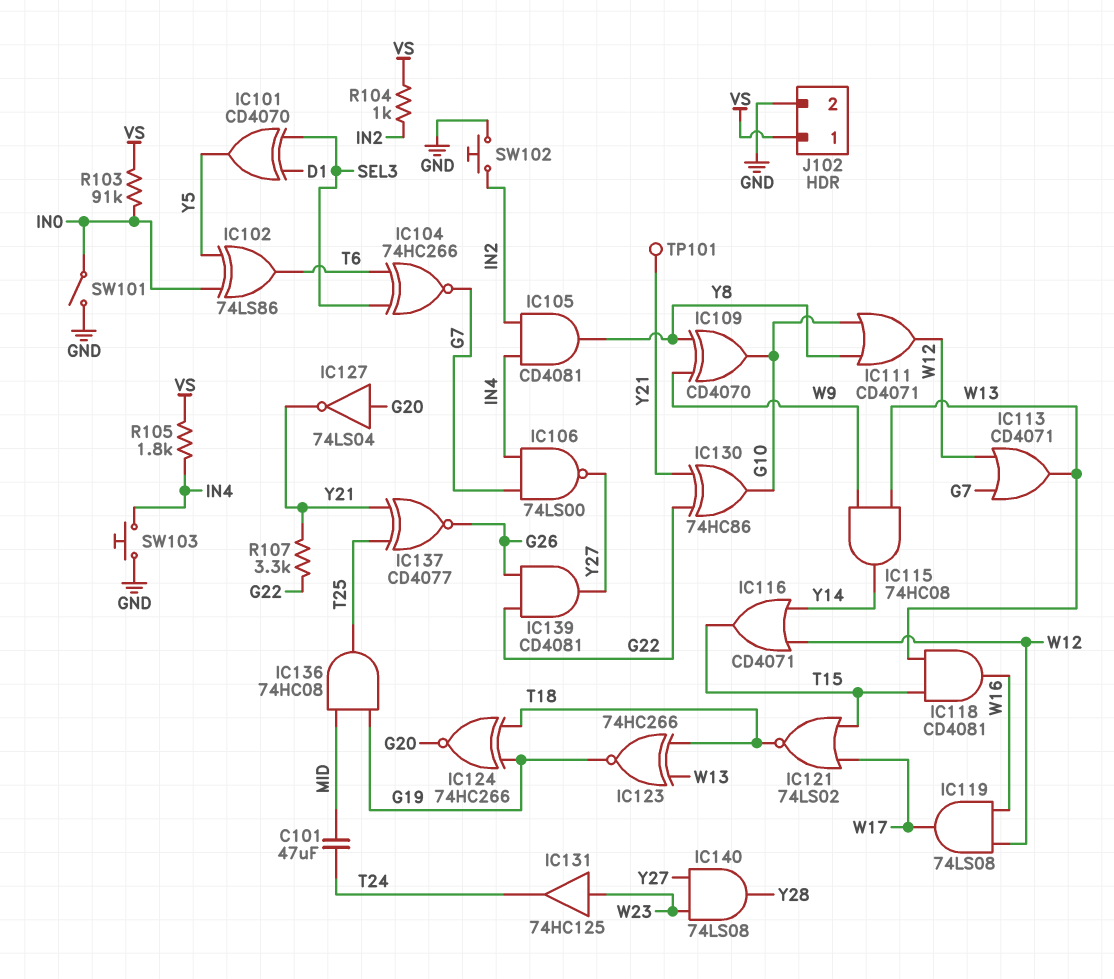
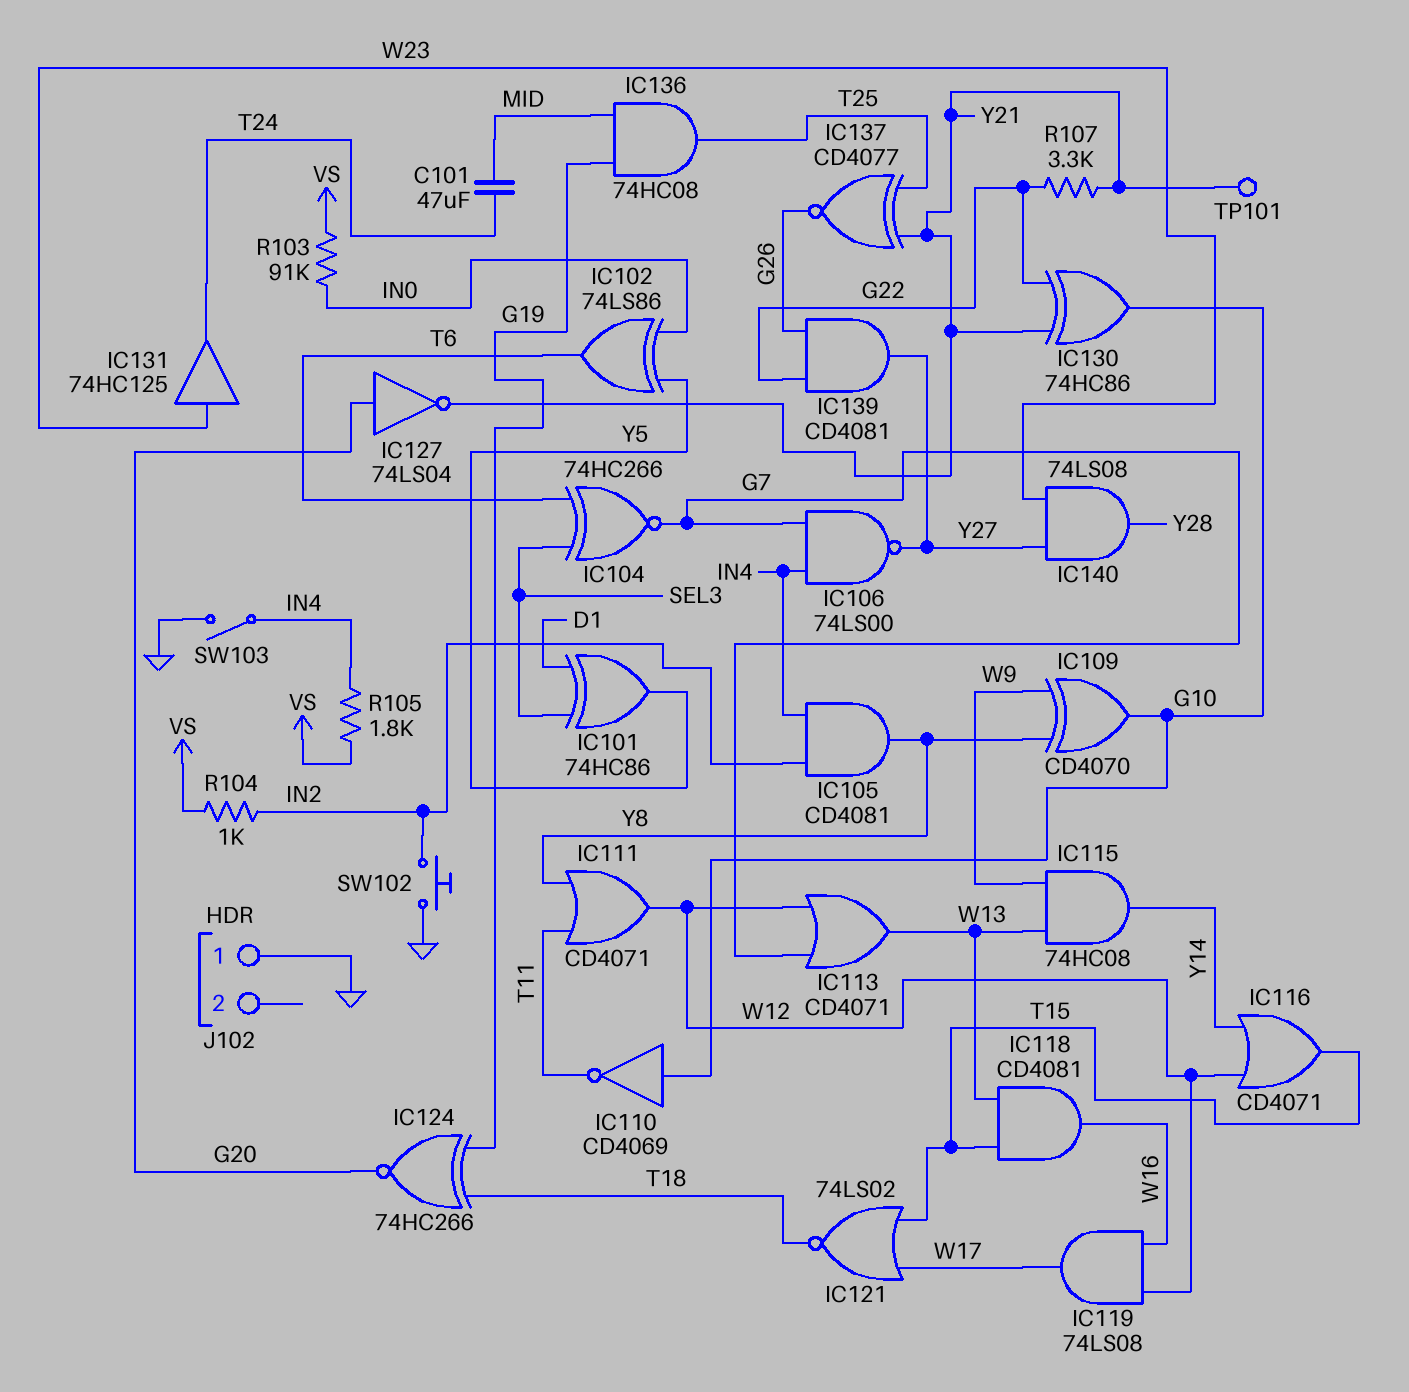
IC101: XOR CD4070 (in D1, in SEL3, out Y5) -> XOR 74HC86 (in D1, in SEL3, out Y5)
IC110: none -> NOT CD4069 (in G10, out T11)
IC111: OR CD4071 (in G10, in Y8, out W12) -> OR CD4071 (in T11, in Y8, out W12)
IC123: XNOR 74HC266 (in T18, in W13, out G19) -> none
J102 pin 1: VS -> GND
J102 pin 2: GND -> none
SW101: switch (GND, IN0) -> none
SW103: button (GND, IN4) -> switch (GND, IN4)

